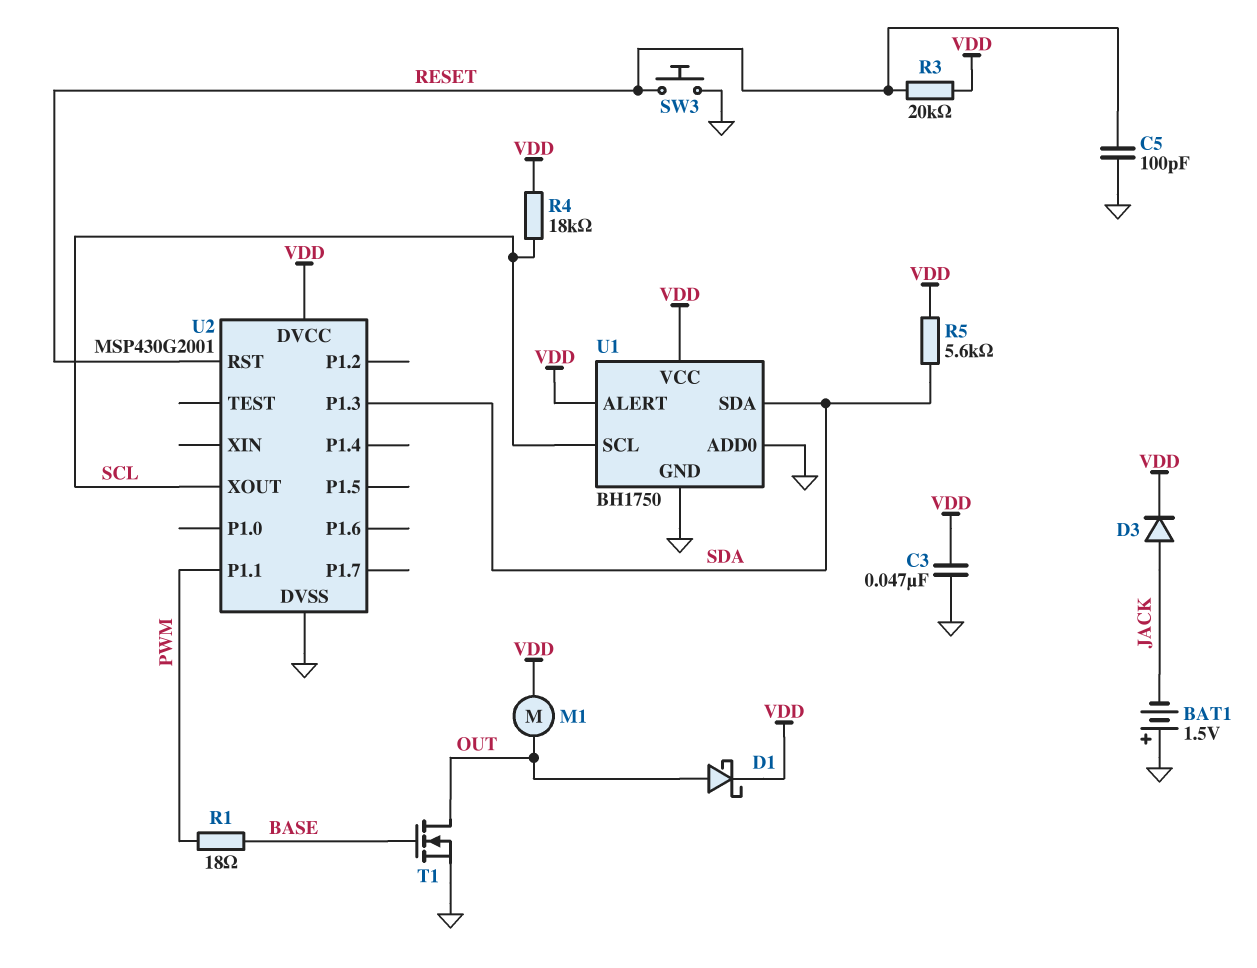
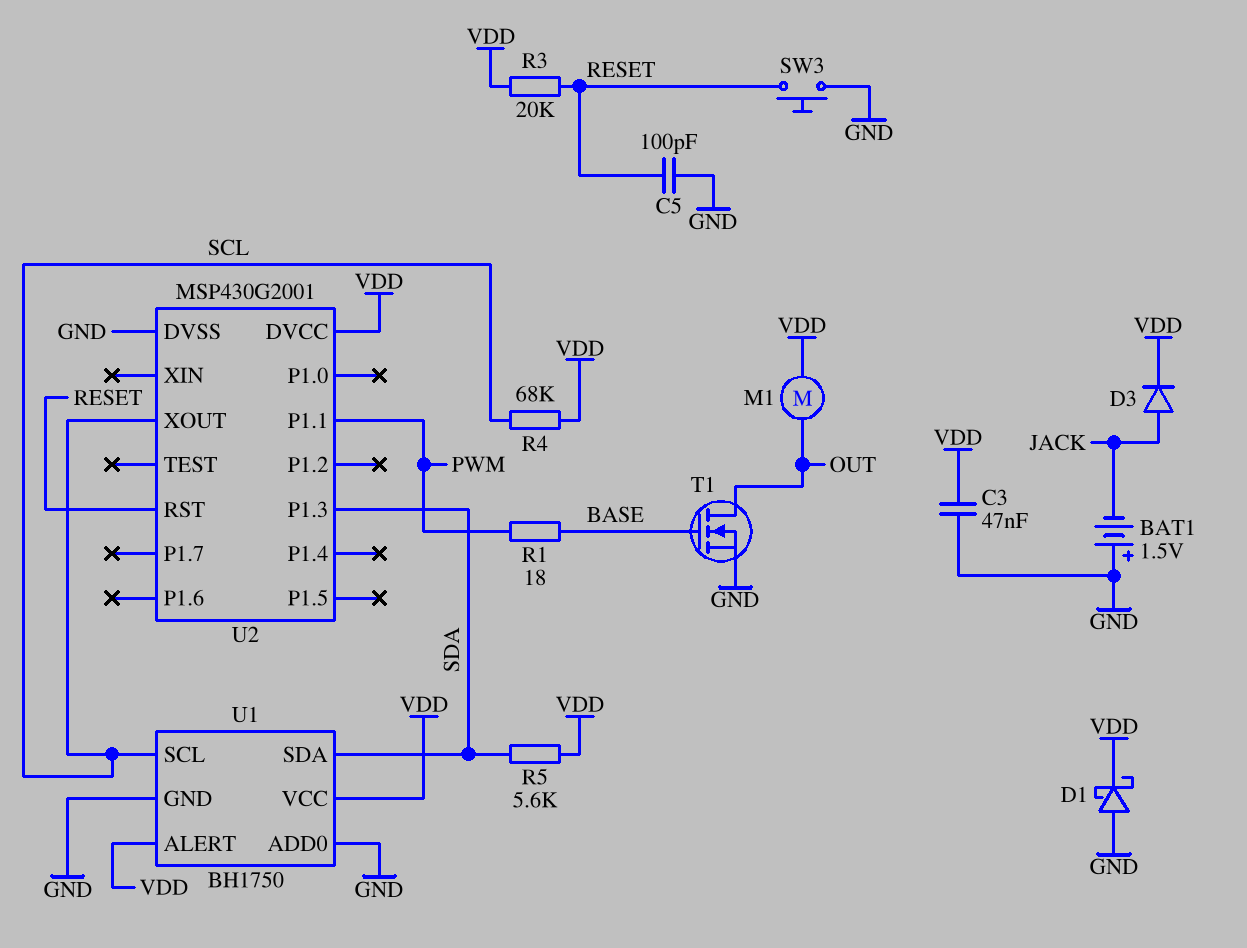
D1: schottky (A OUT, K VDD) -> schottky (A GND, K VDD)
R4: 18k (SCL, VDD) -> 68k (SCL, VDD)

